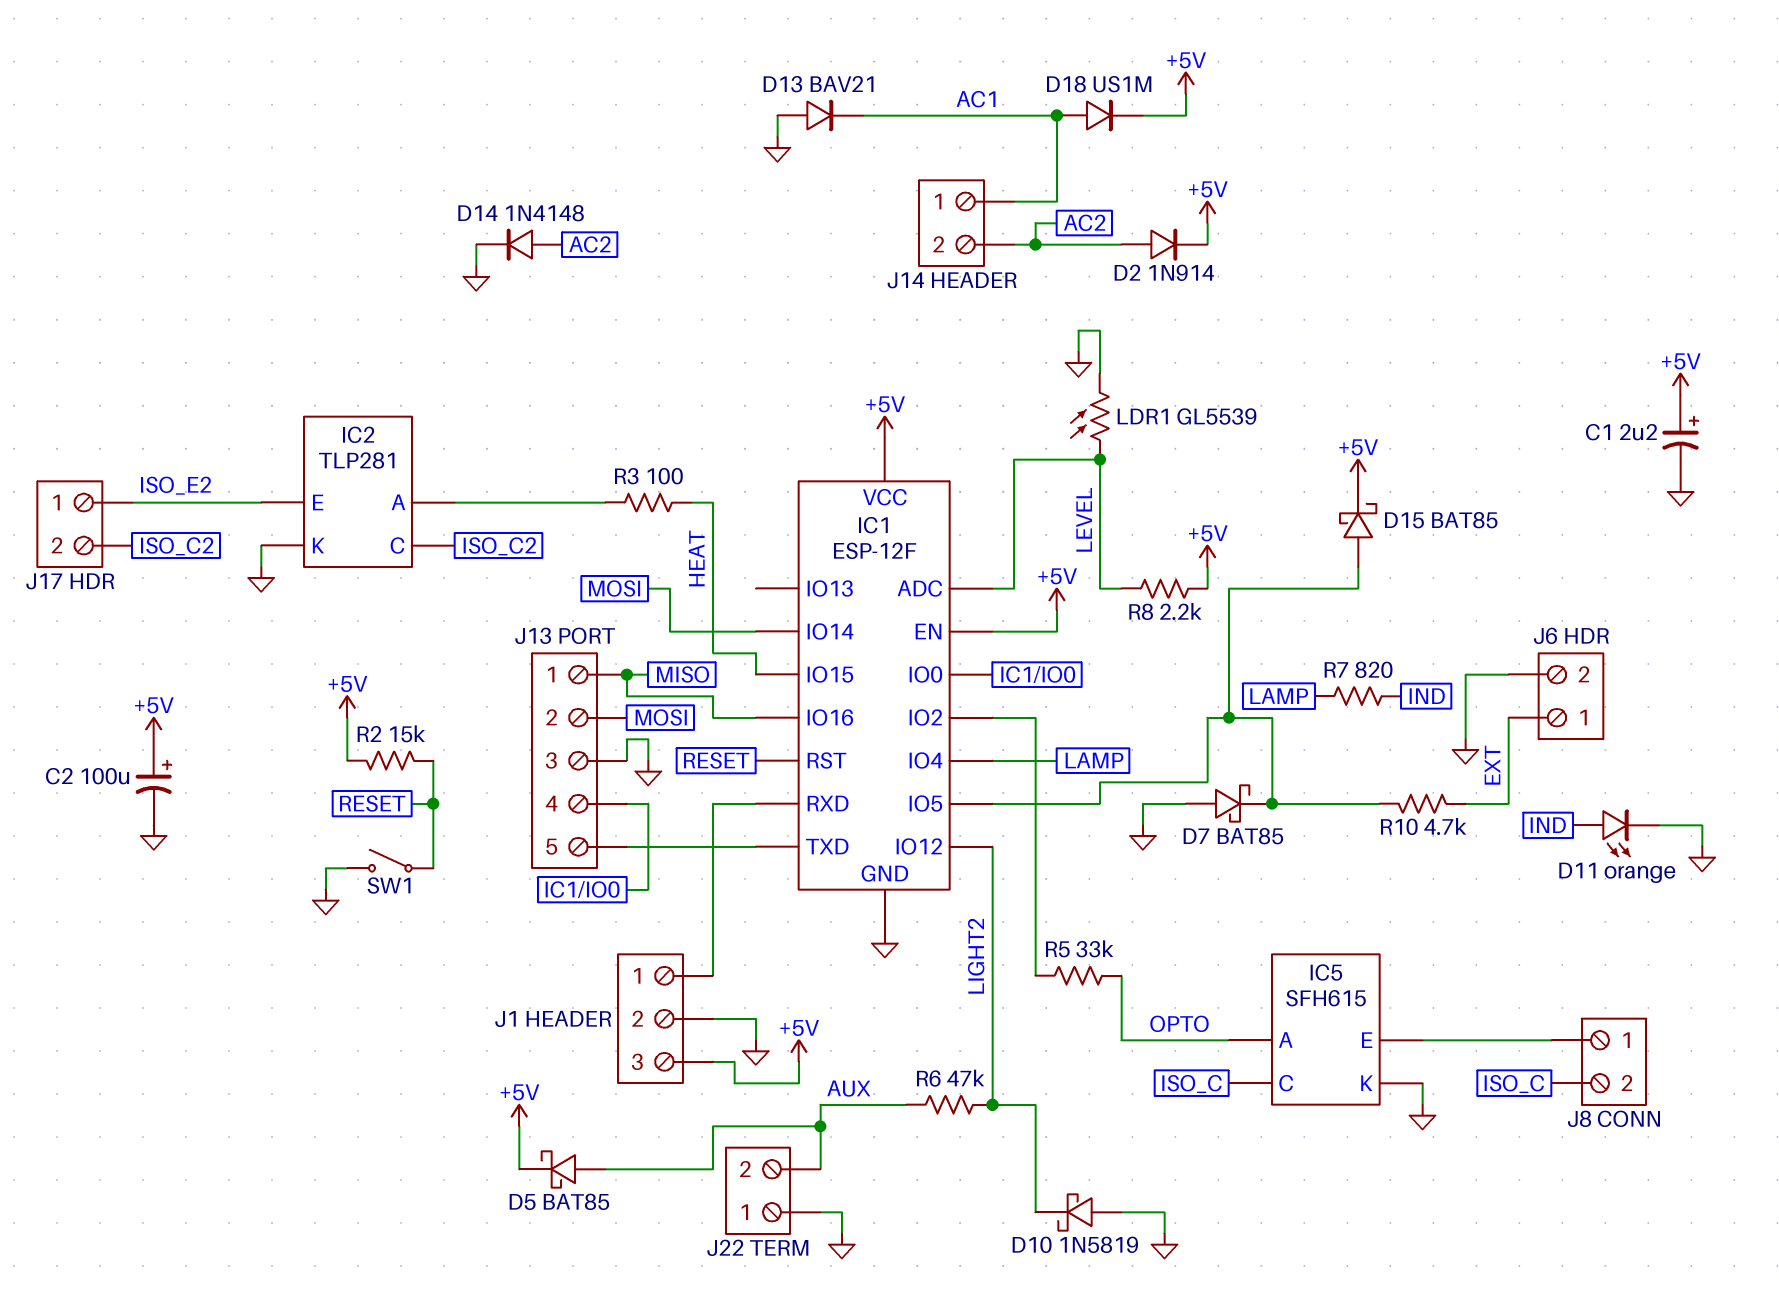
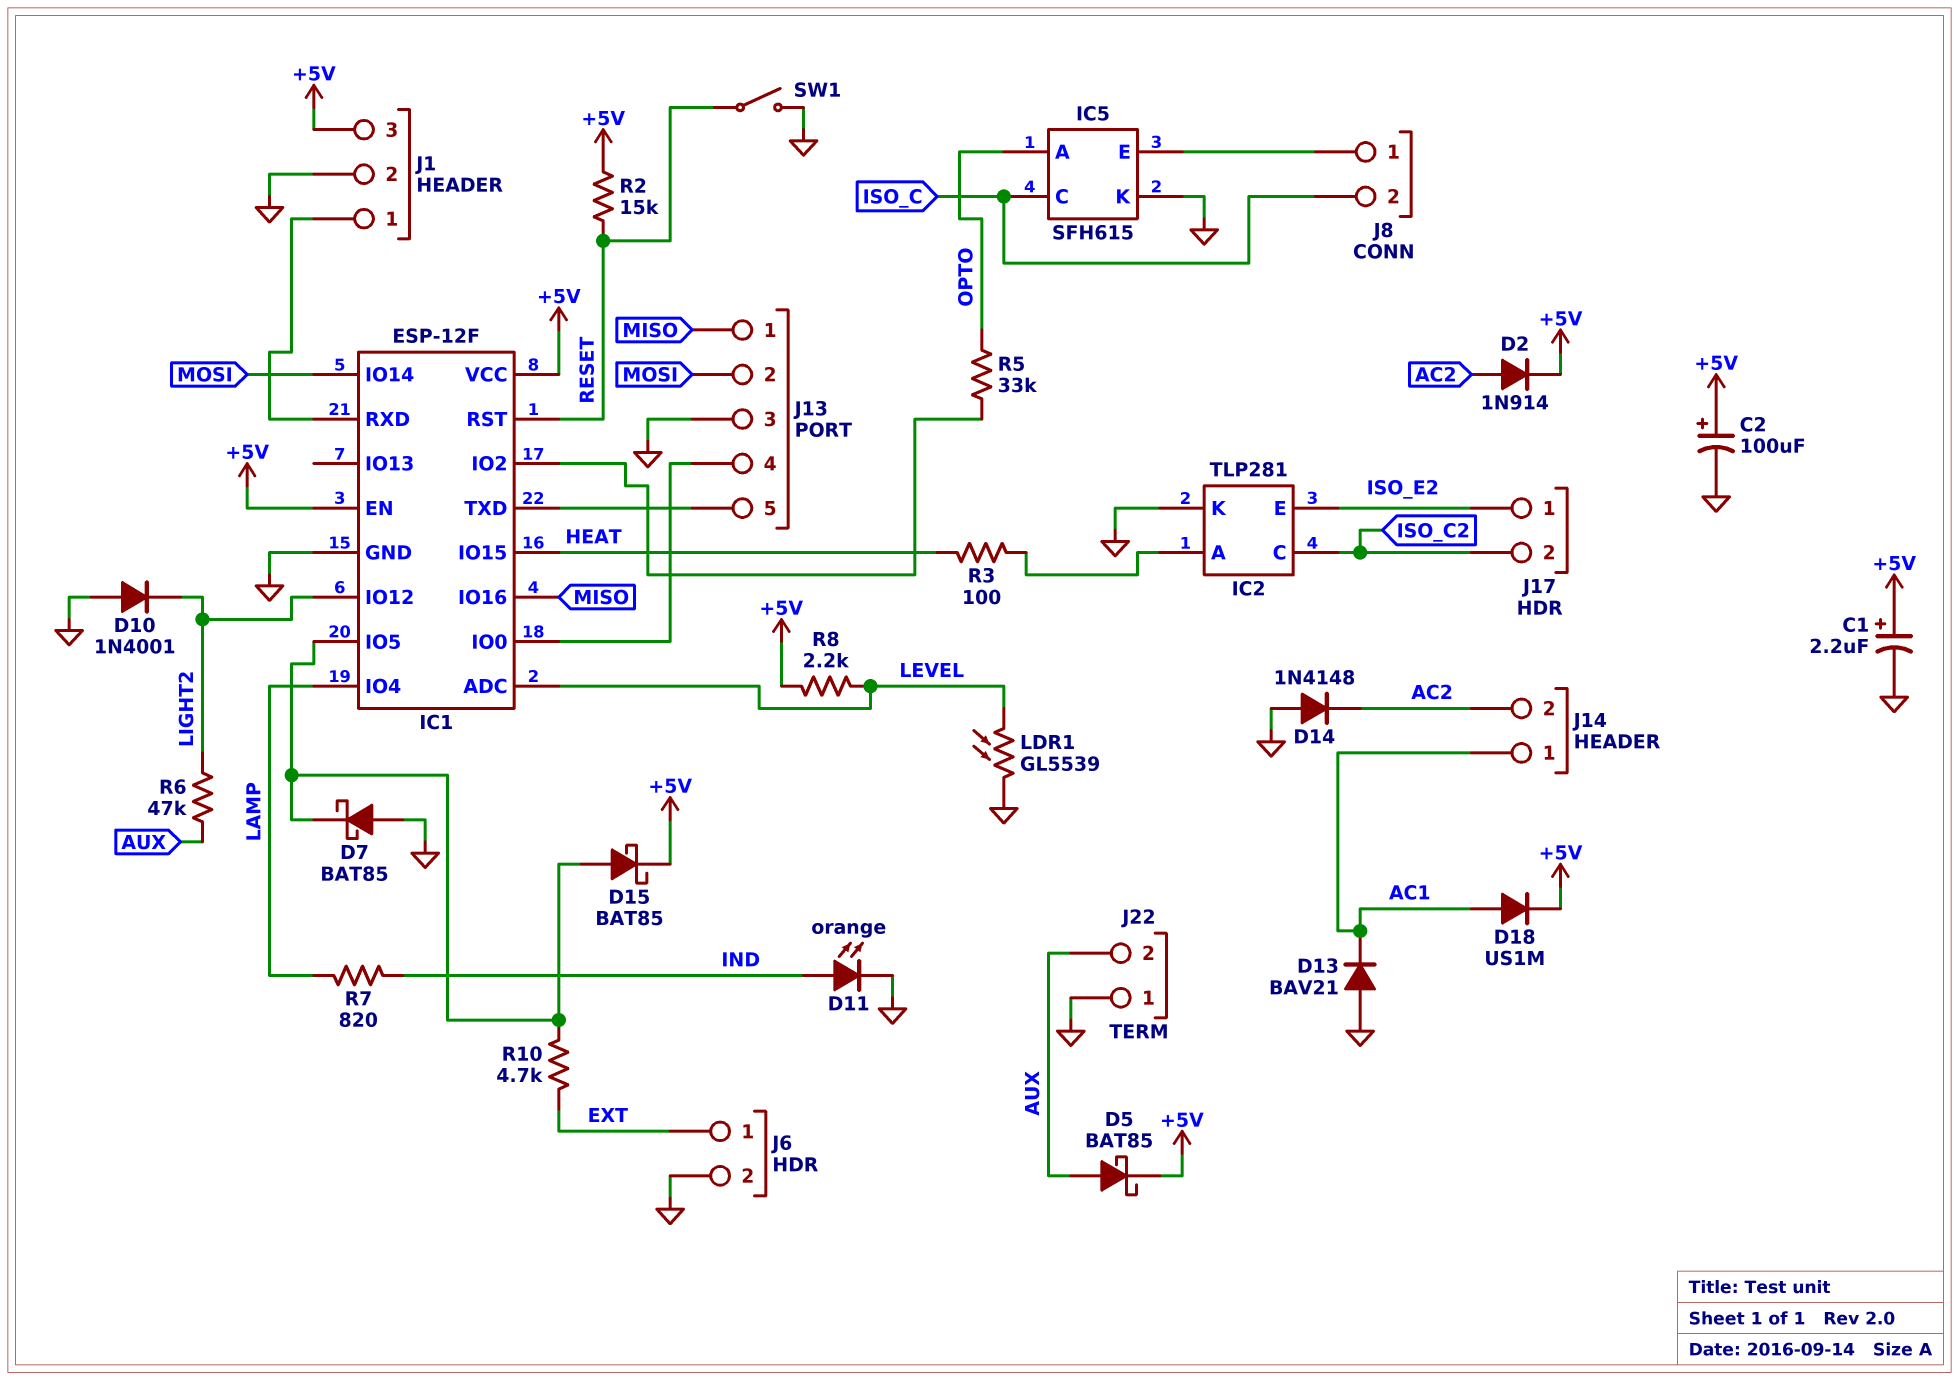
D10: schottky 1N5819 (A GND, K LIGHT2) -> diode 1N4001 (A GND, K LIGHT2)
D14: diode 1N4148 (A AC2, K GND) -> diode 1N4148 (A GND, K AC2)

